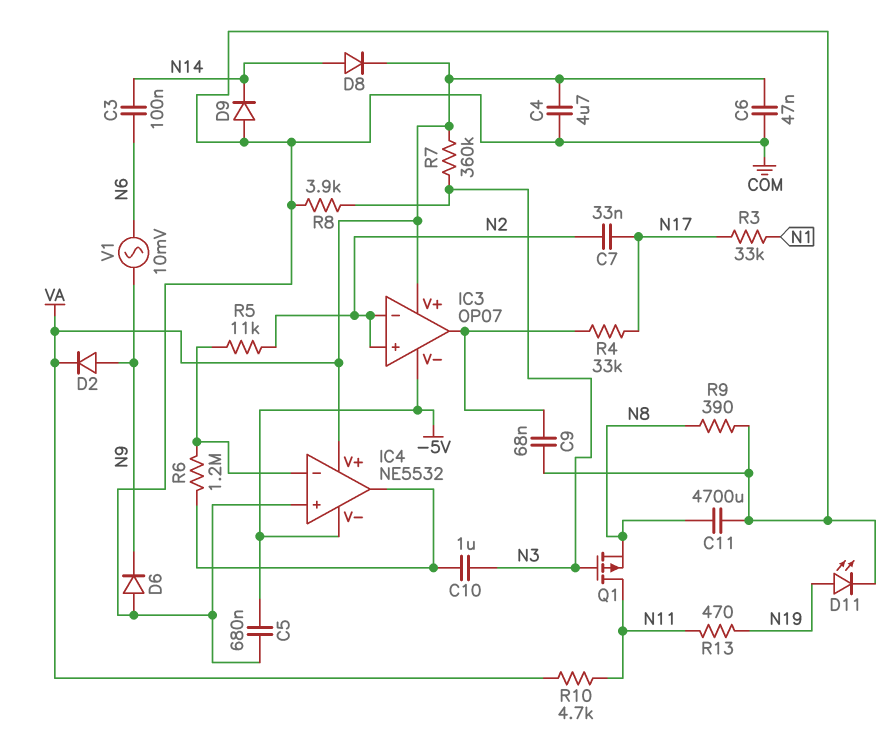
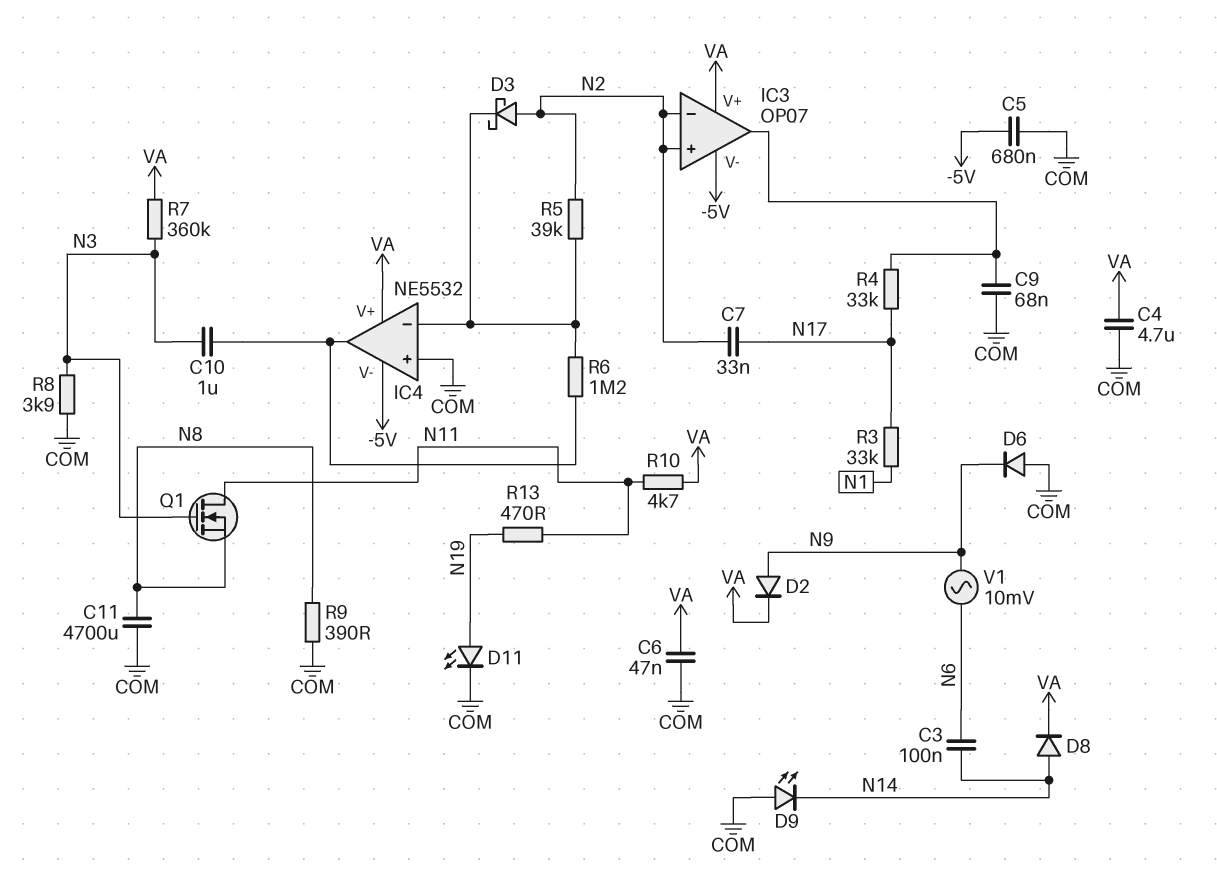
D3: none -> schottky (A N2, K IC4/in-)
D9: diode (A COM, K N14) -> LED (A COM, K N14)
Q1: PMOS (G N3, D N11, S N8) -> NMOS (G N3, D N11, S N8)
R5: 11k (IC4/in-, N2) -> 39k (IC4/in-, N2)

